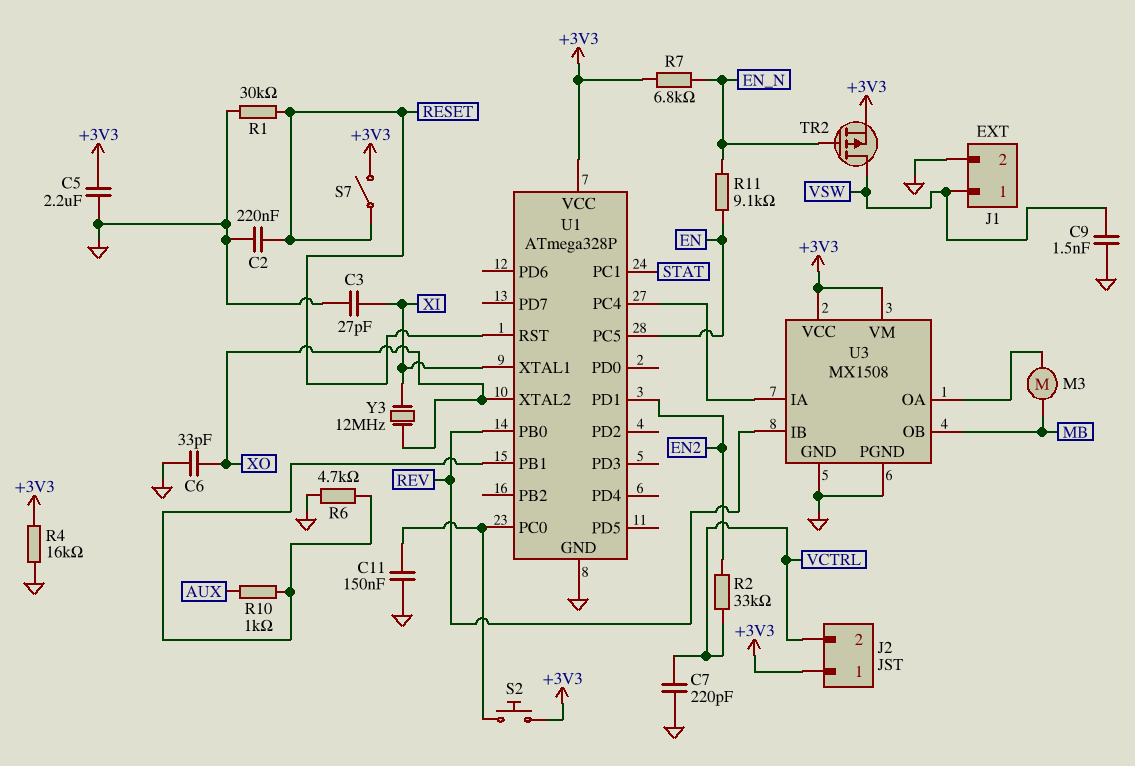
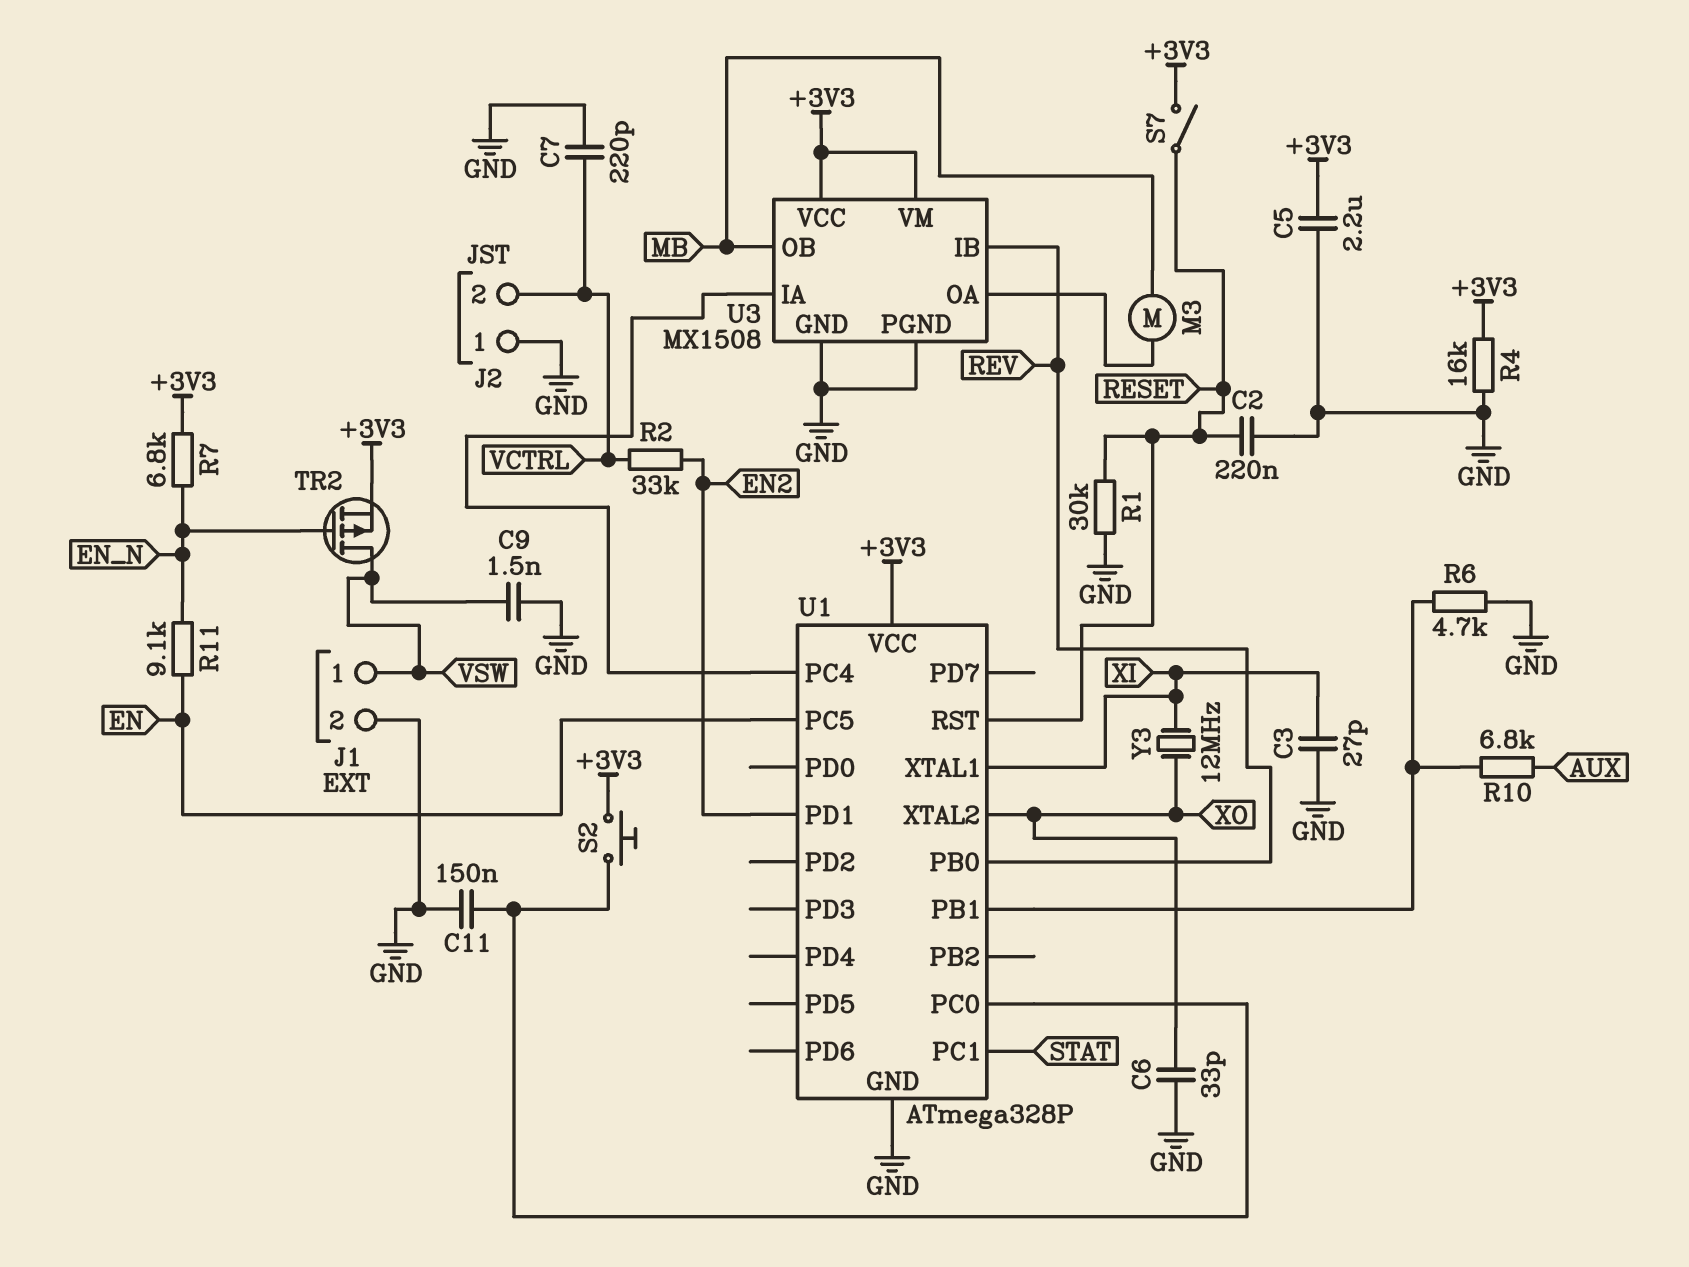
J2 pin 1: +3V3 -> GND
R10: 1k (AUX, U1/PB1) -> 6.8k (AUX, U1/PB1)

